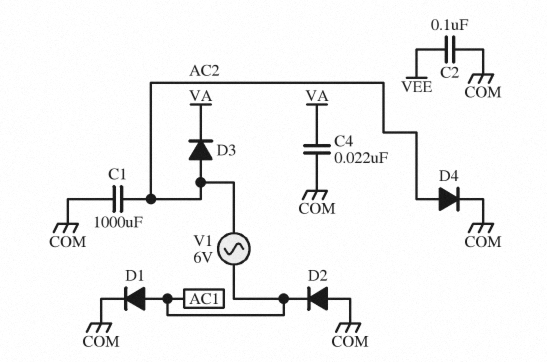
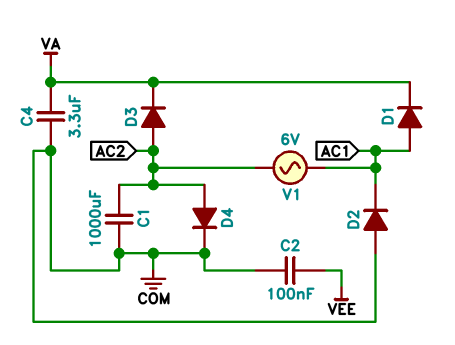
C4: 22nF (COM, VA) -> 3.3uF (COM, VA)
D1: diode (A AC1, K COM) -> diode (A AC1, K VA)

